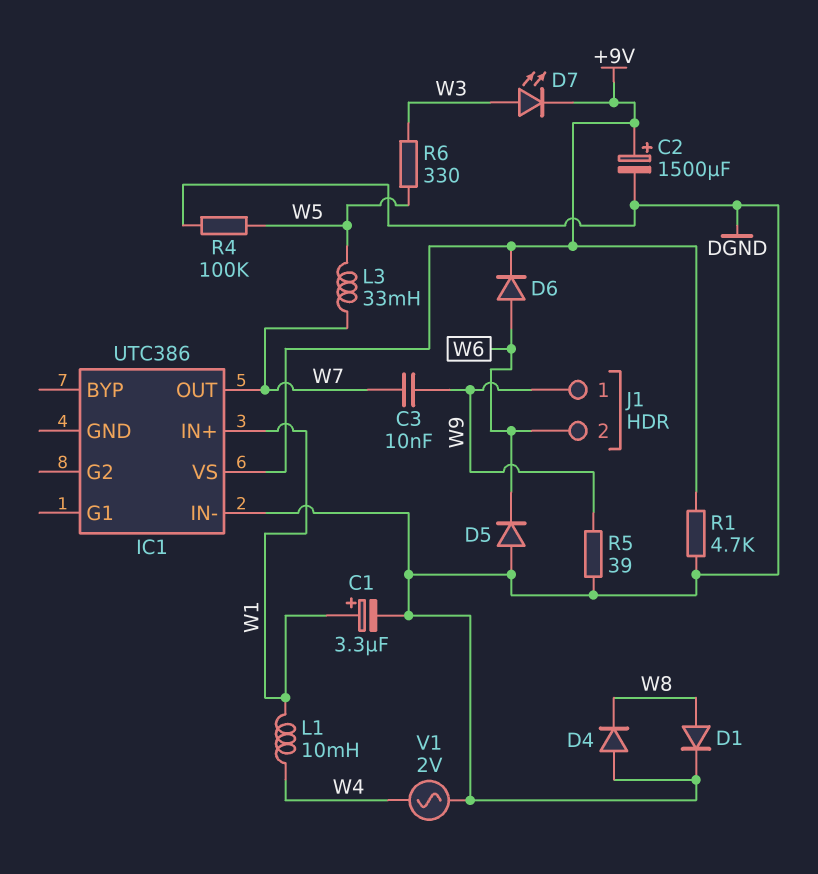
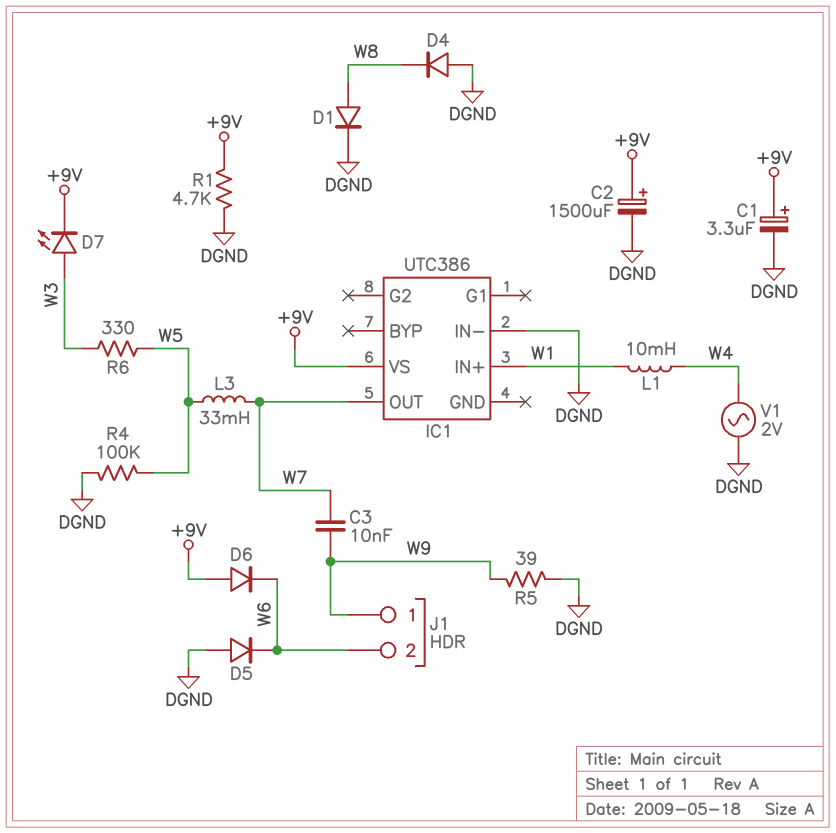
C1: 3.3uF (plus W1, minus DGND) -> 3.3uF (plus +9V, minus DGND)
D6: diode (A W6, K +9V) -> diode (A +9V, K W6)

